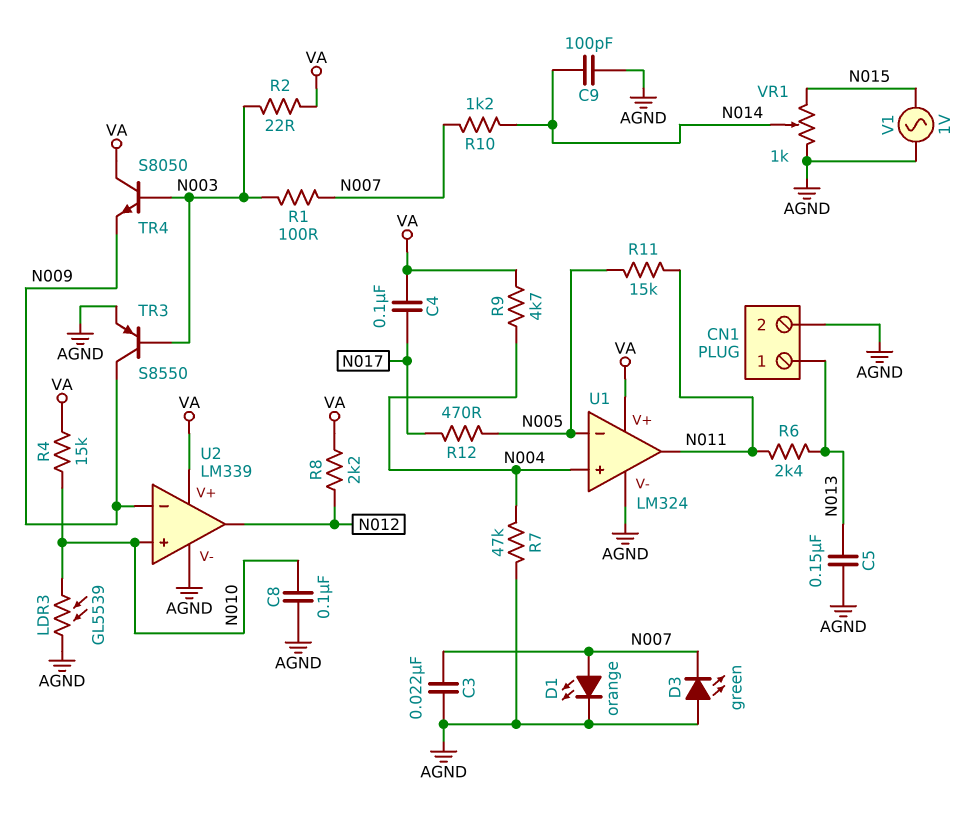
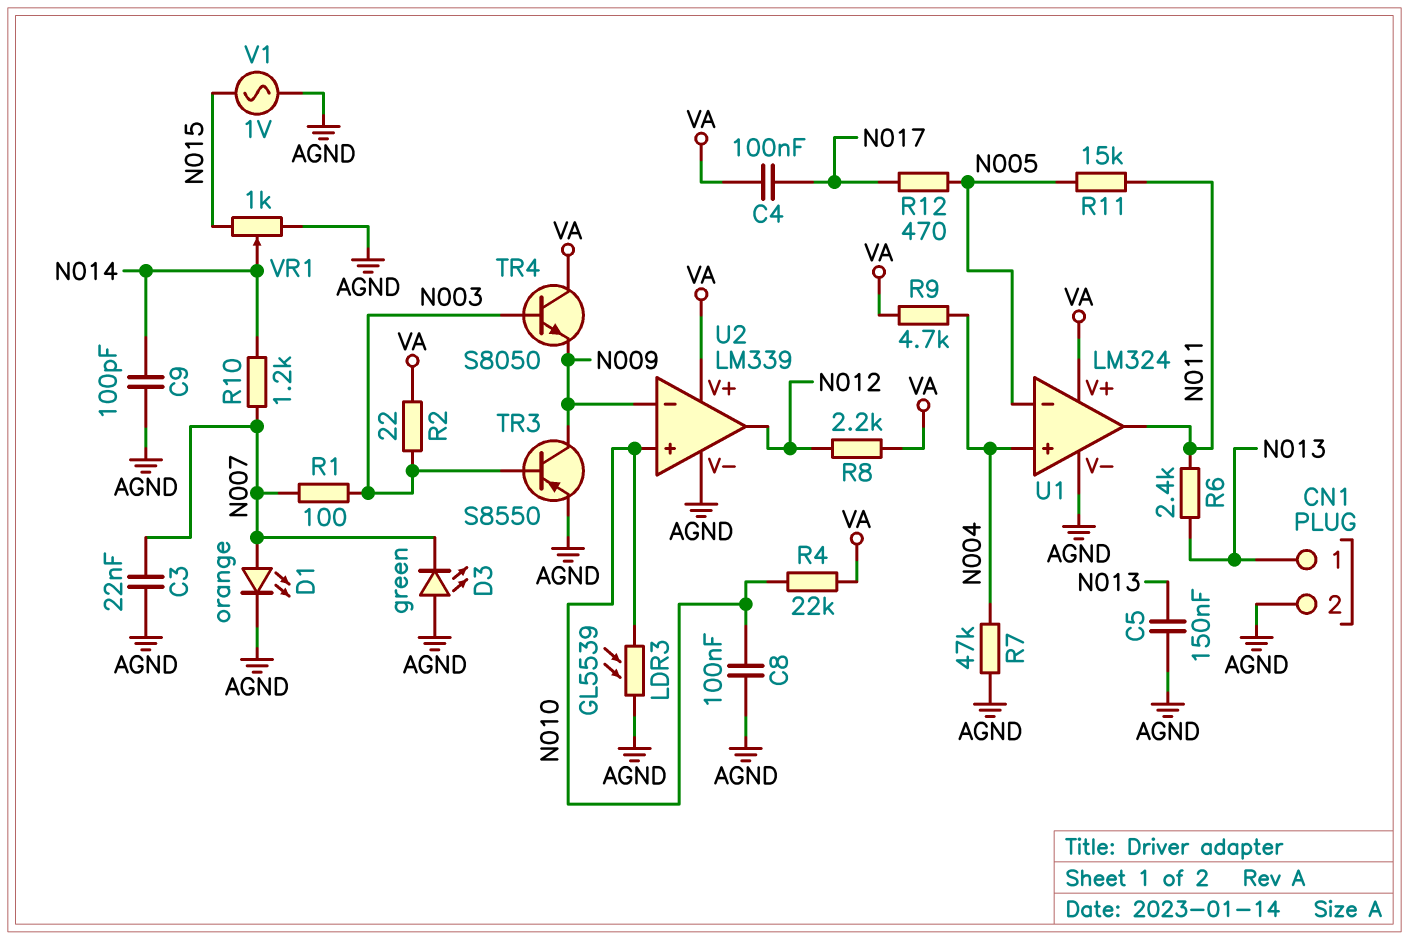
R4: 15k (N010, VA) -> 22k (N010, VA)

